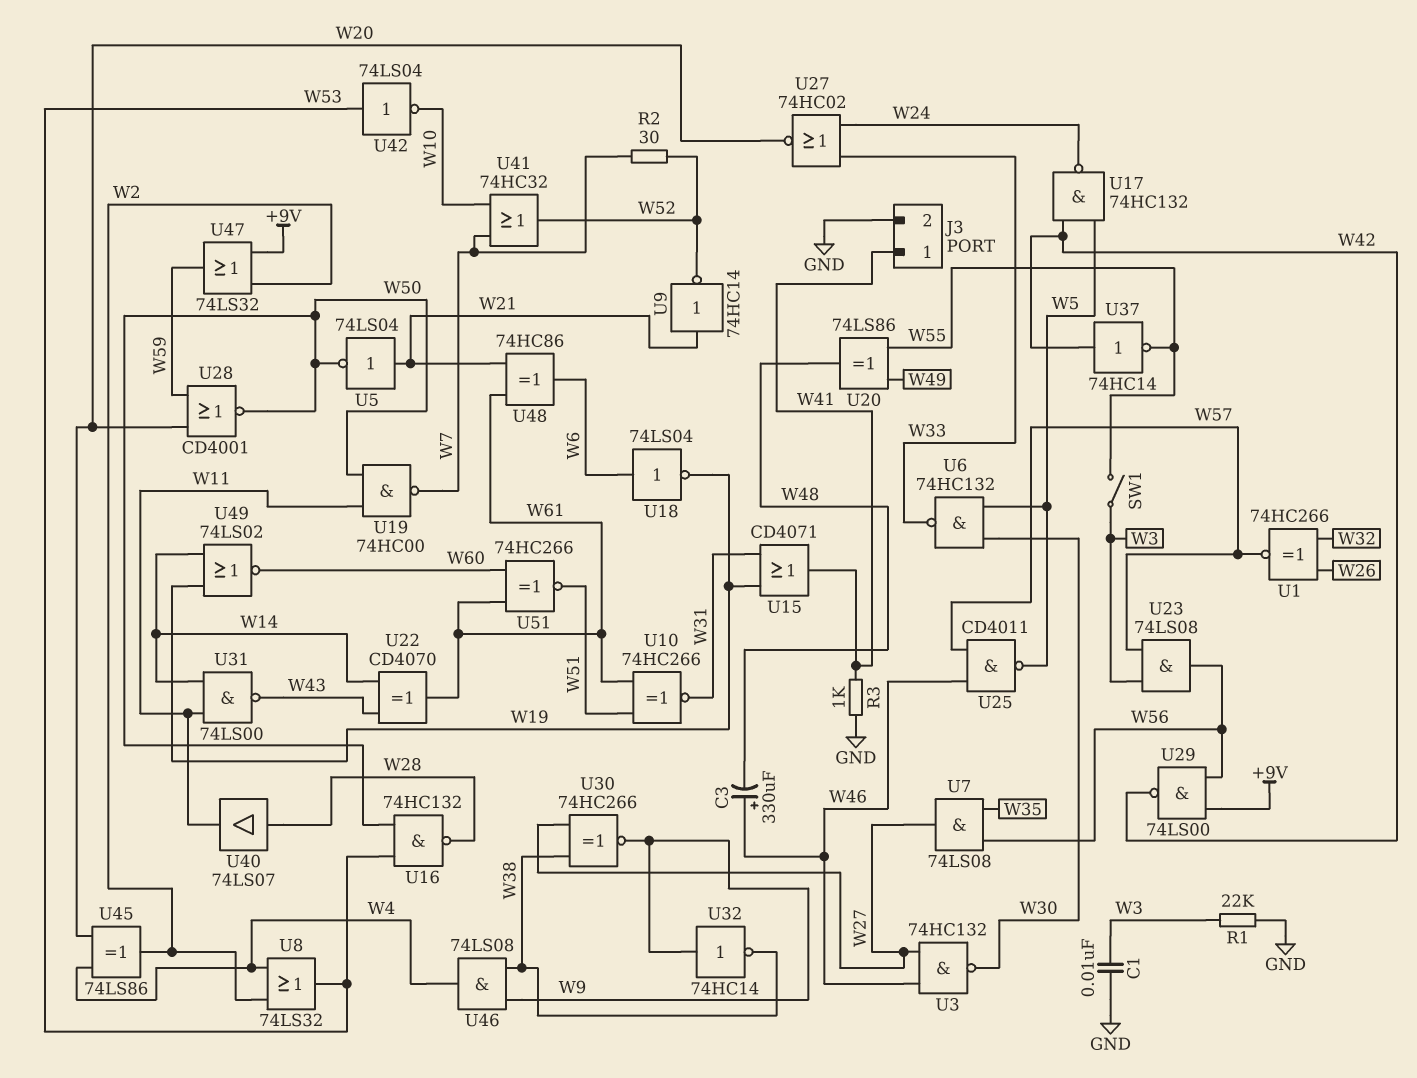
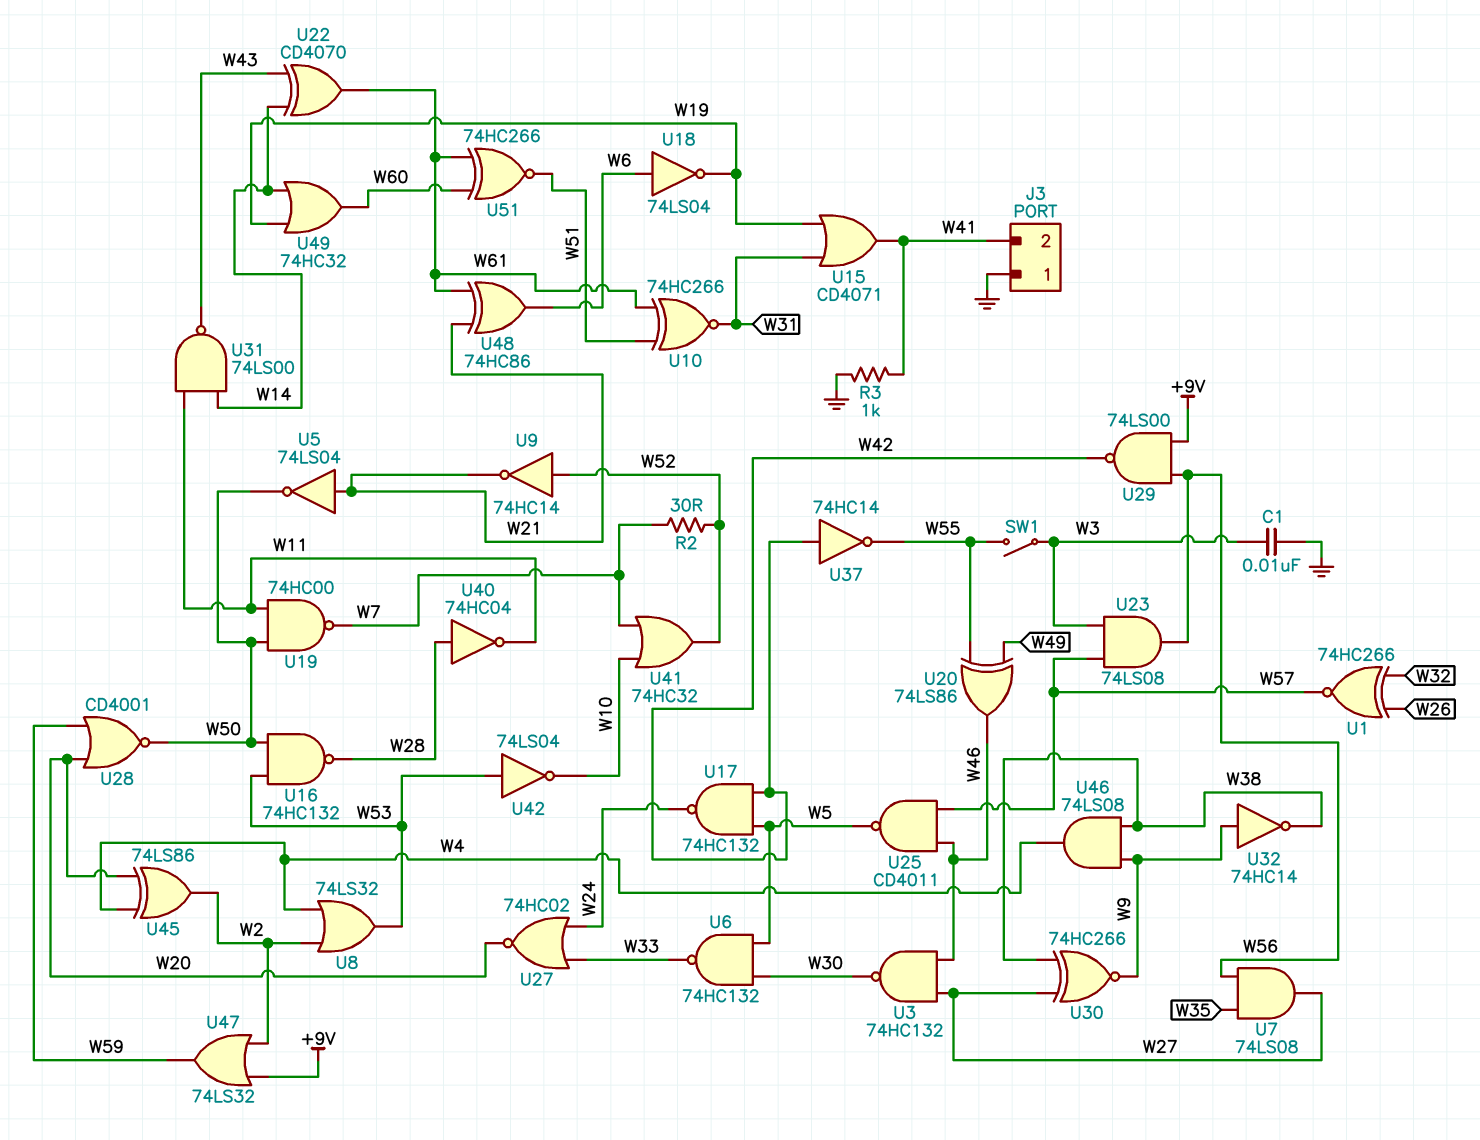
C3: 330uF (plus W46, minus W48) -> none
J3 pin 1: W41 -> GND
J3 pin 2: GND -> W41
R1: 22k (GND, W3) -> none
U9: NOT 74HC14 (in W21, out W52) -> NOT 74HC14 (in W52, out W21)
U20: XOR 74LS86 (in W49, in W55, out W48) -> XOR 74LS86 (in W49, in W55, out W46)
U40: buffer 74LS07 (in W28, out W11) -> NOT 74HC04 (in W28, out W11)
U49: NOR 74LS02 (in W14, in W19, out W60) -> OR 74HC32 (in W14, in W19, out W60)

